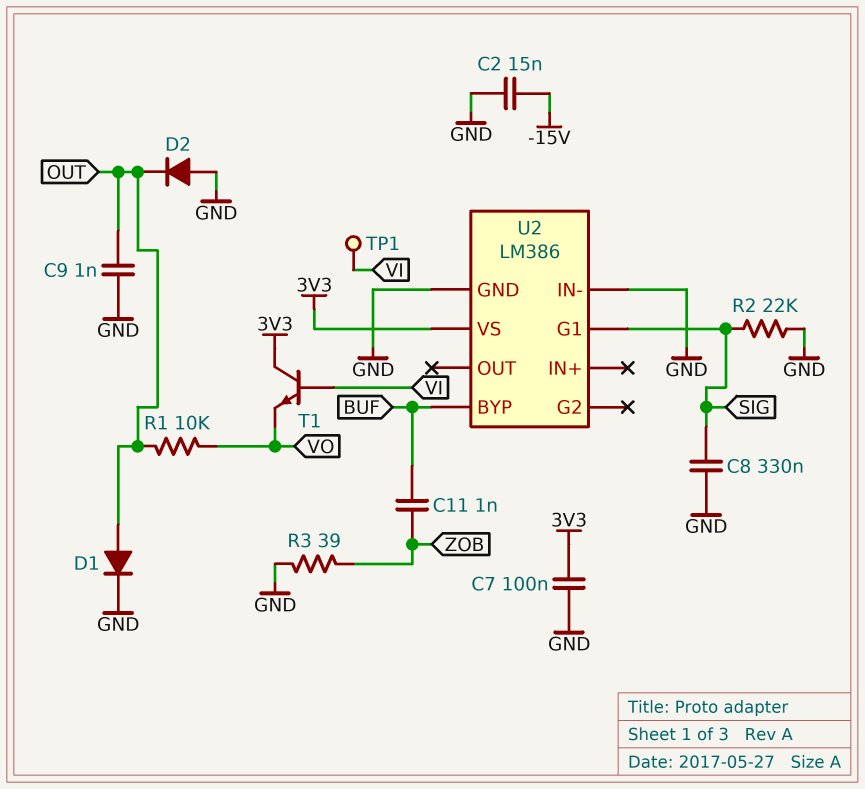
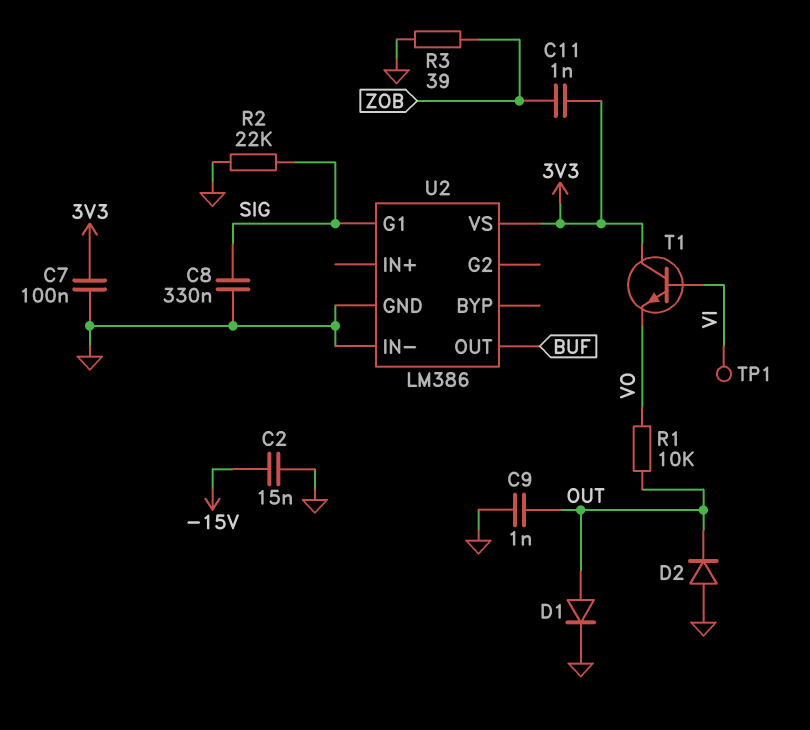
C11: 1nF (BUF, ZOB) -> 1nF (3V3, ZOB)
U2 pin BYP: BUF -> none
U2 pin OUT: none -> BUF

